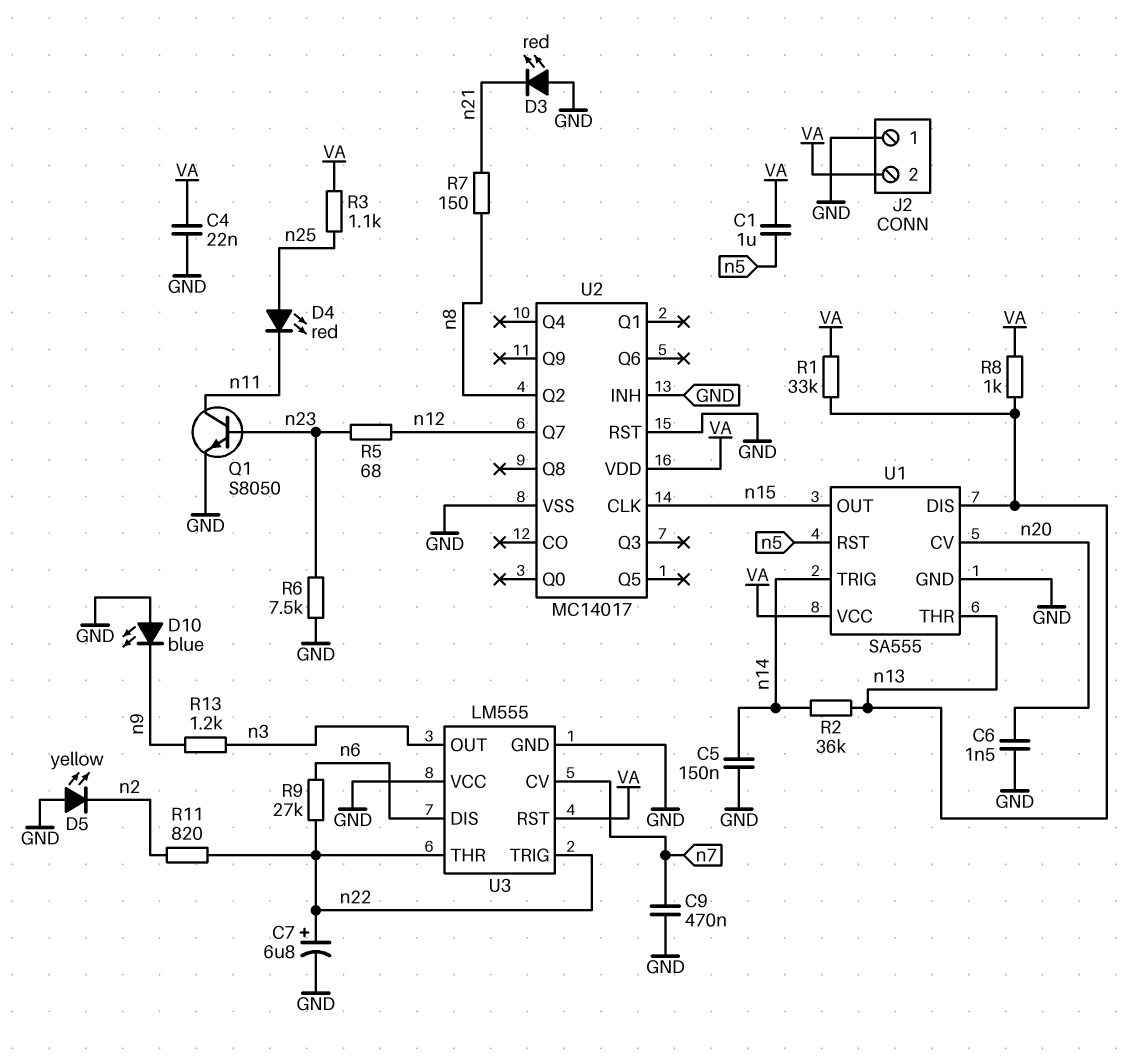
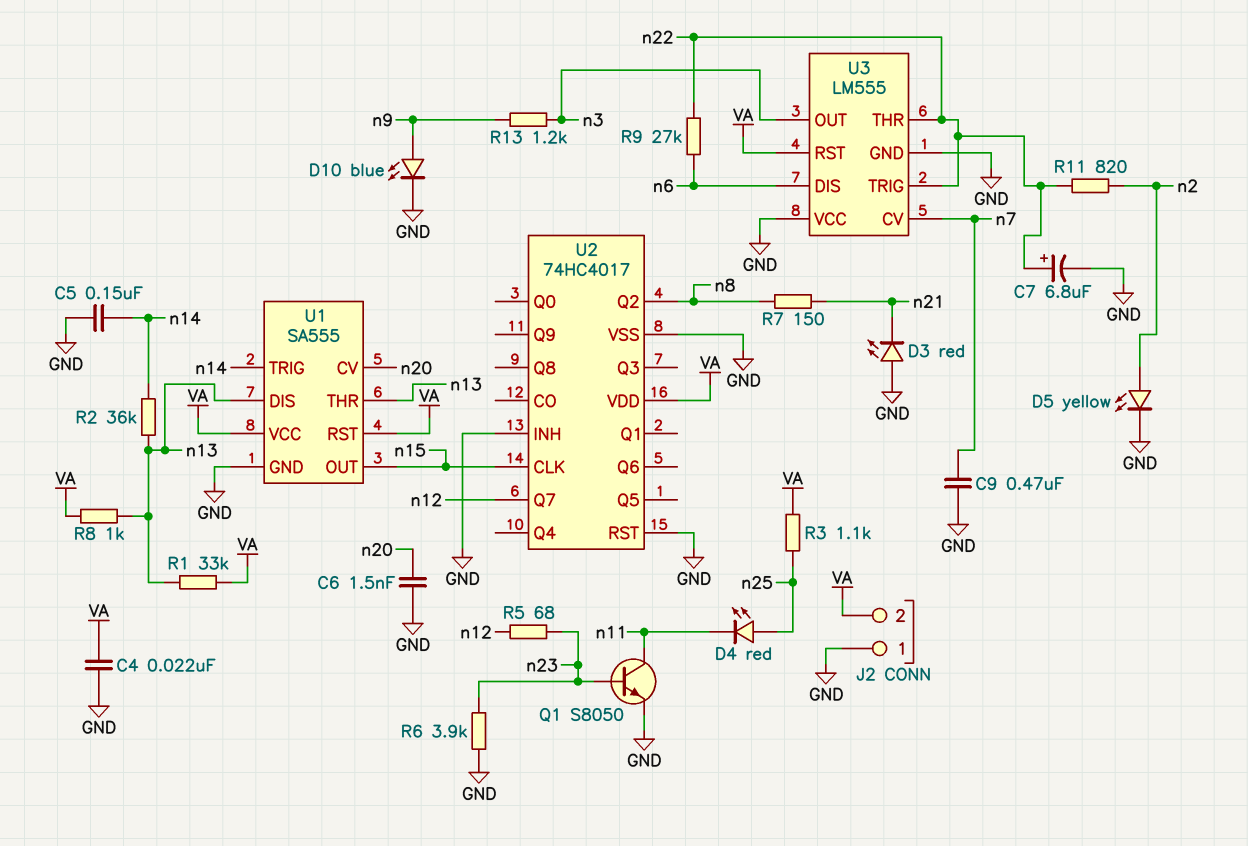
C1: 1uF (VA, n5) -> none
D5: LED yellow (A GND, K n2) -> LED yellow (A n2, K GND)
D10: LED blue (A GND, K n9) -> LED blue (A n9, K GND)
R6: 7.5k (GND, n23) -> 3.9k (GND, n23)
U1 pin RST: n5 -> VA
U2: MC14017 -> 74HC4017

